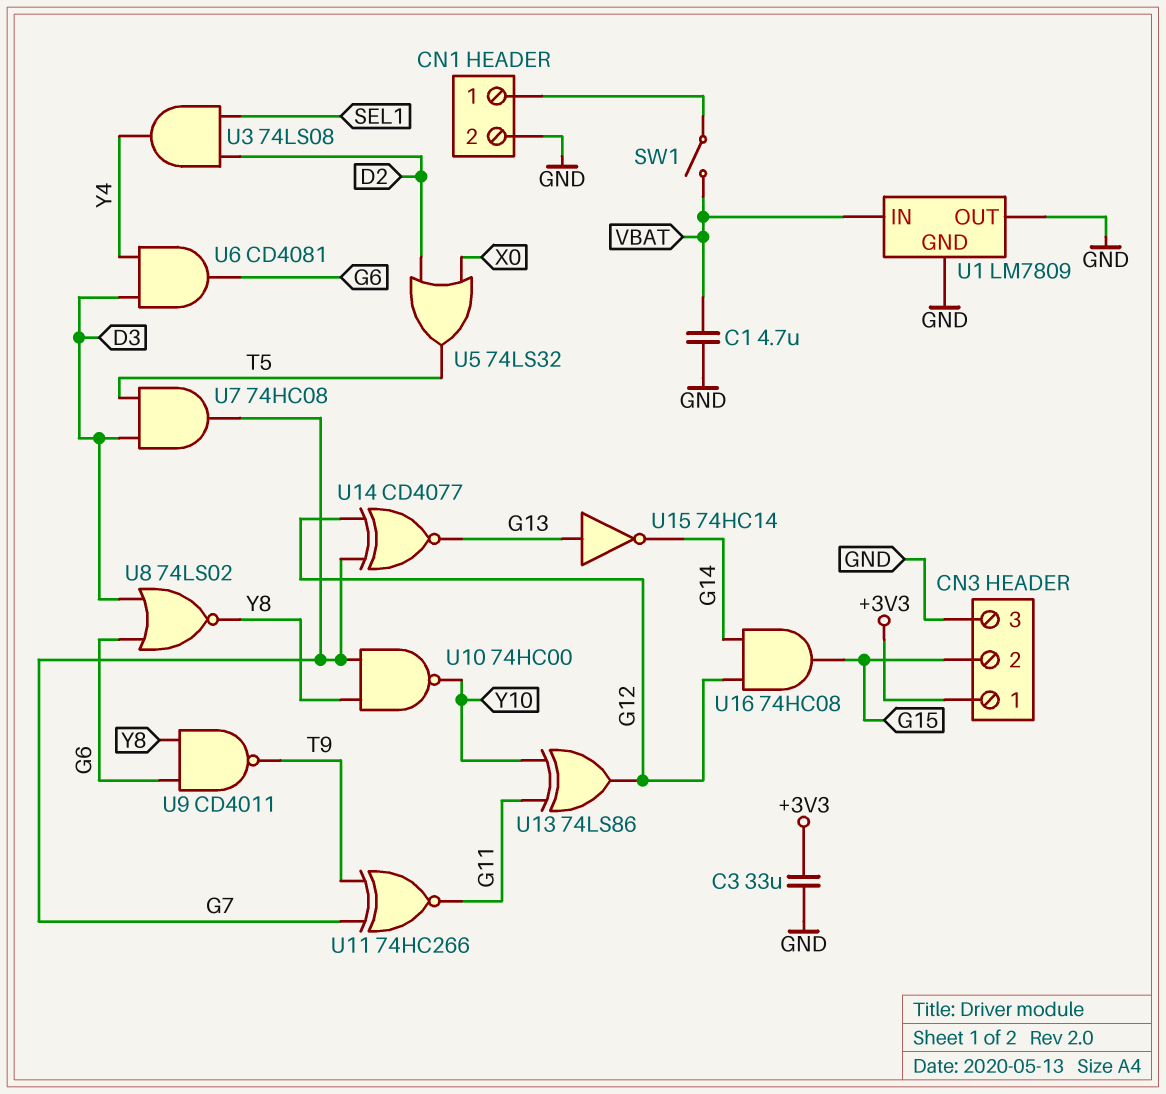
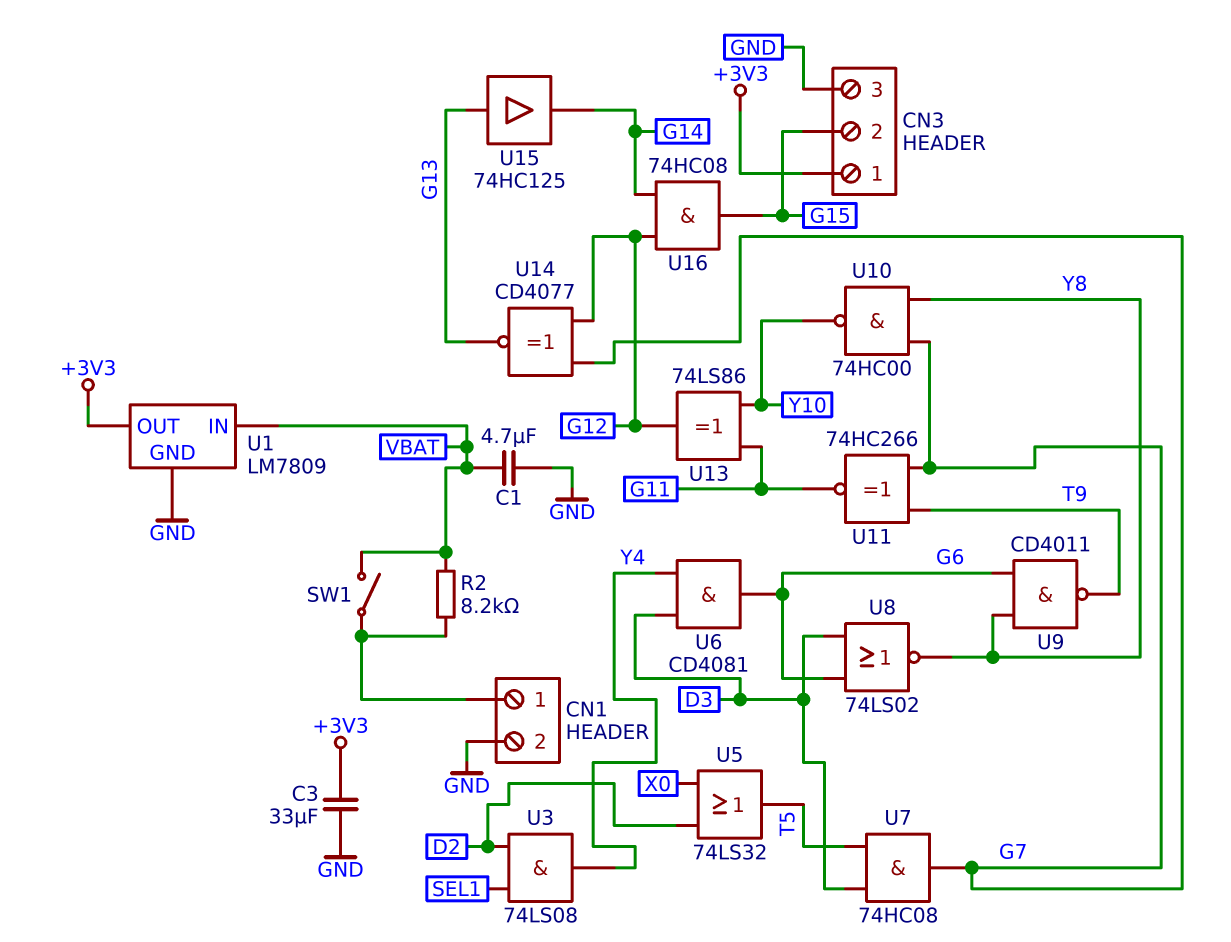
R2: none -> 8.2k (CN1/1, VBAT)
U1 pin OUT: GND -> +3V3
U15: NOT 74HC14 (in G13, out G14) -> buffer 74HC125 (in G13, out G14)

